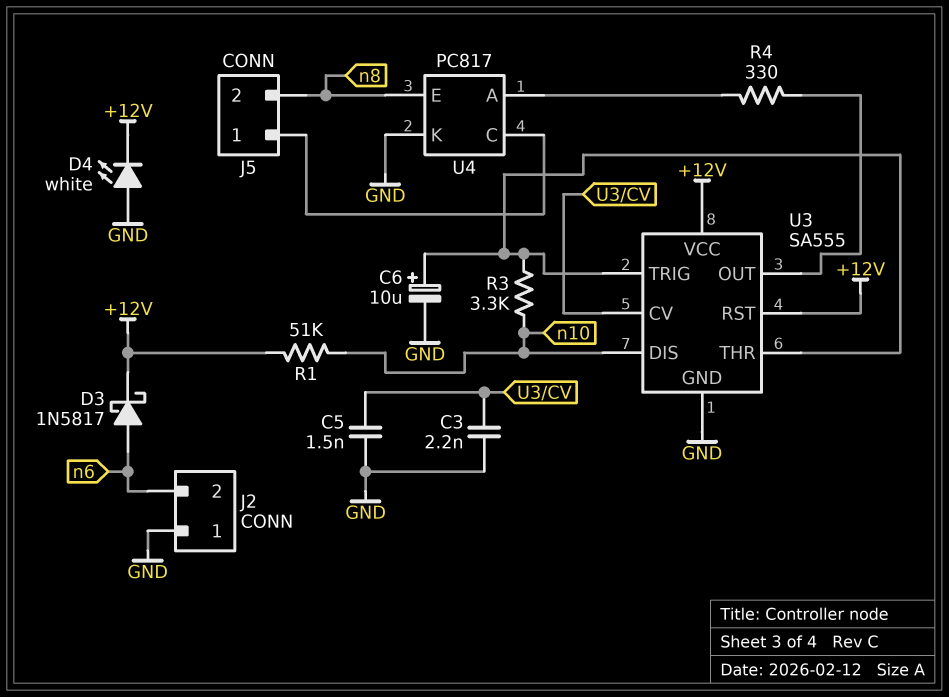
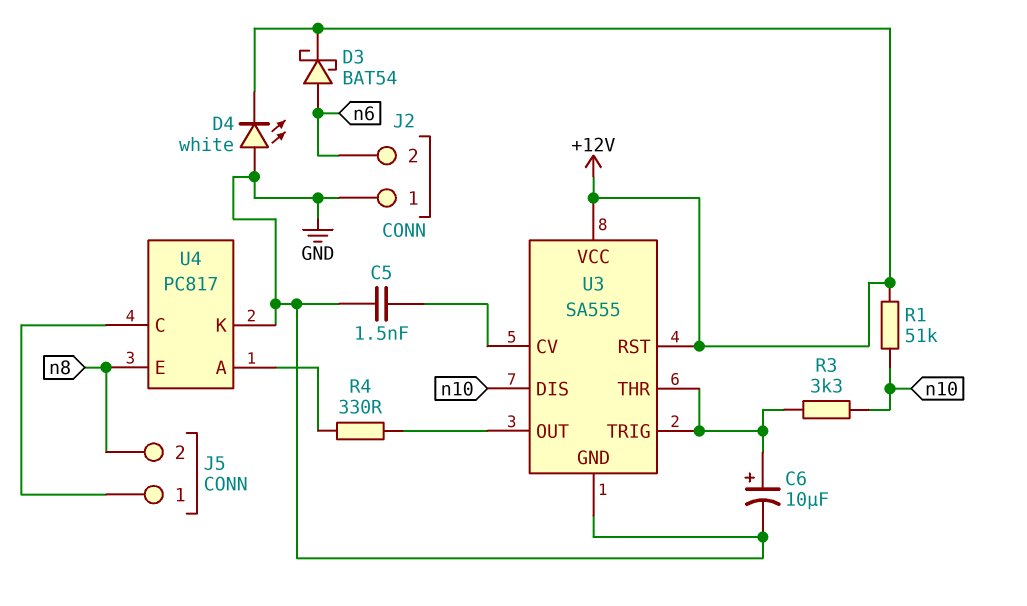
C3: 2.2nF (GND, U3/CV) -> none
D3: schottky 1N5817 (A n6, K +12V) -> schottky BAT54 (A n6, K +12V)

